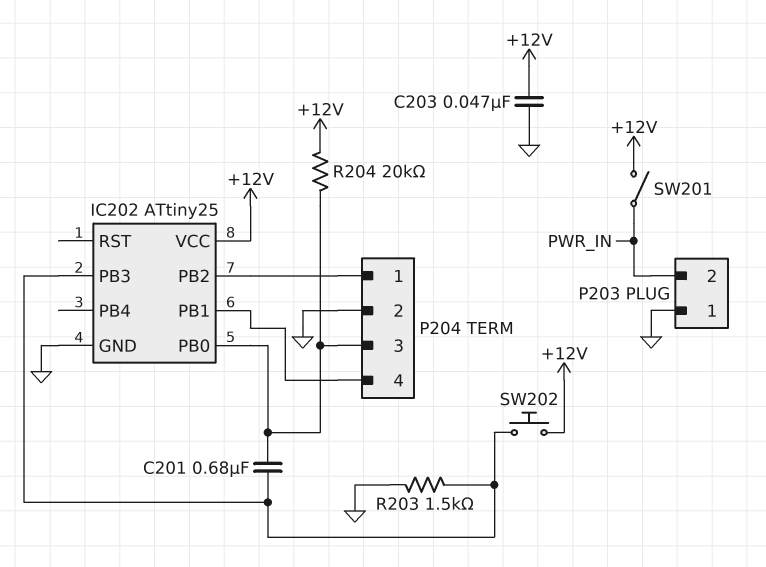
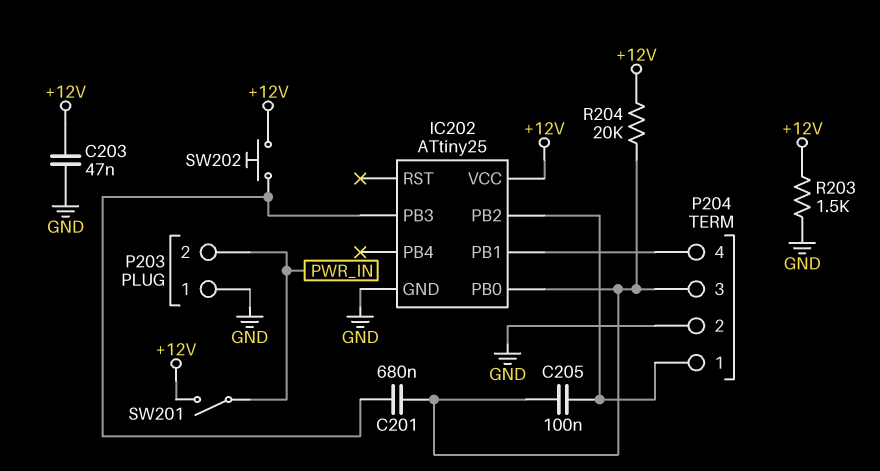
C205: none -> 100nF (IC202/PB0, IC202/PB2)
R203: 1.5k (GND, IC202/PB3) -> 1.5k (+12V, GND)

